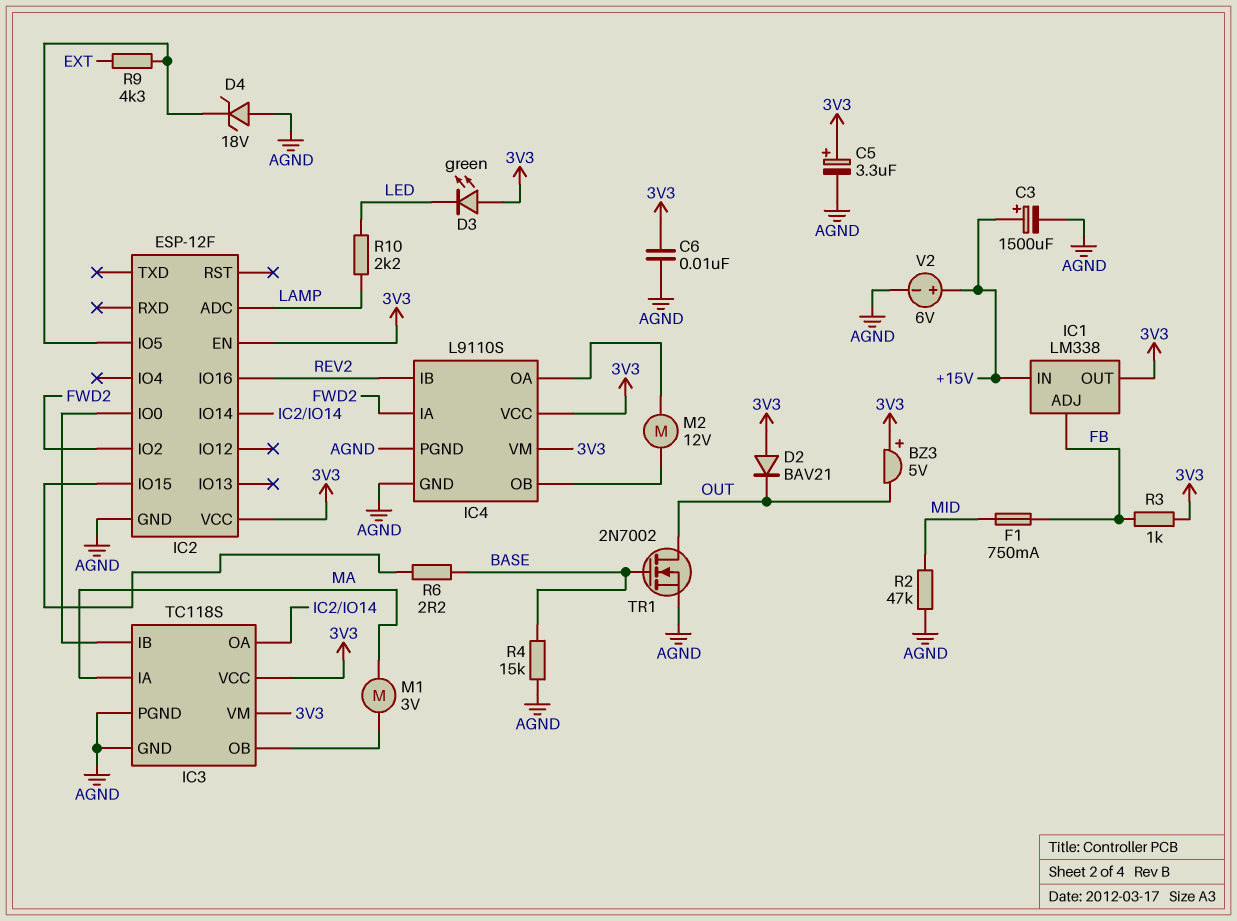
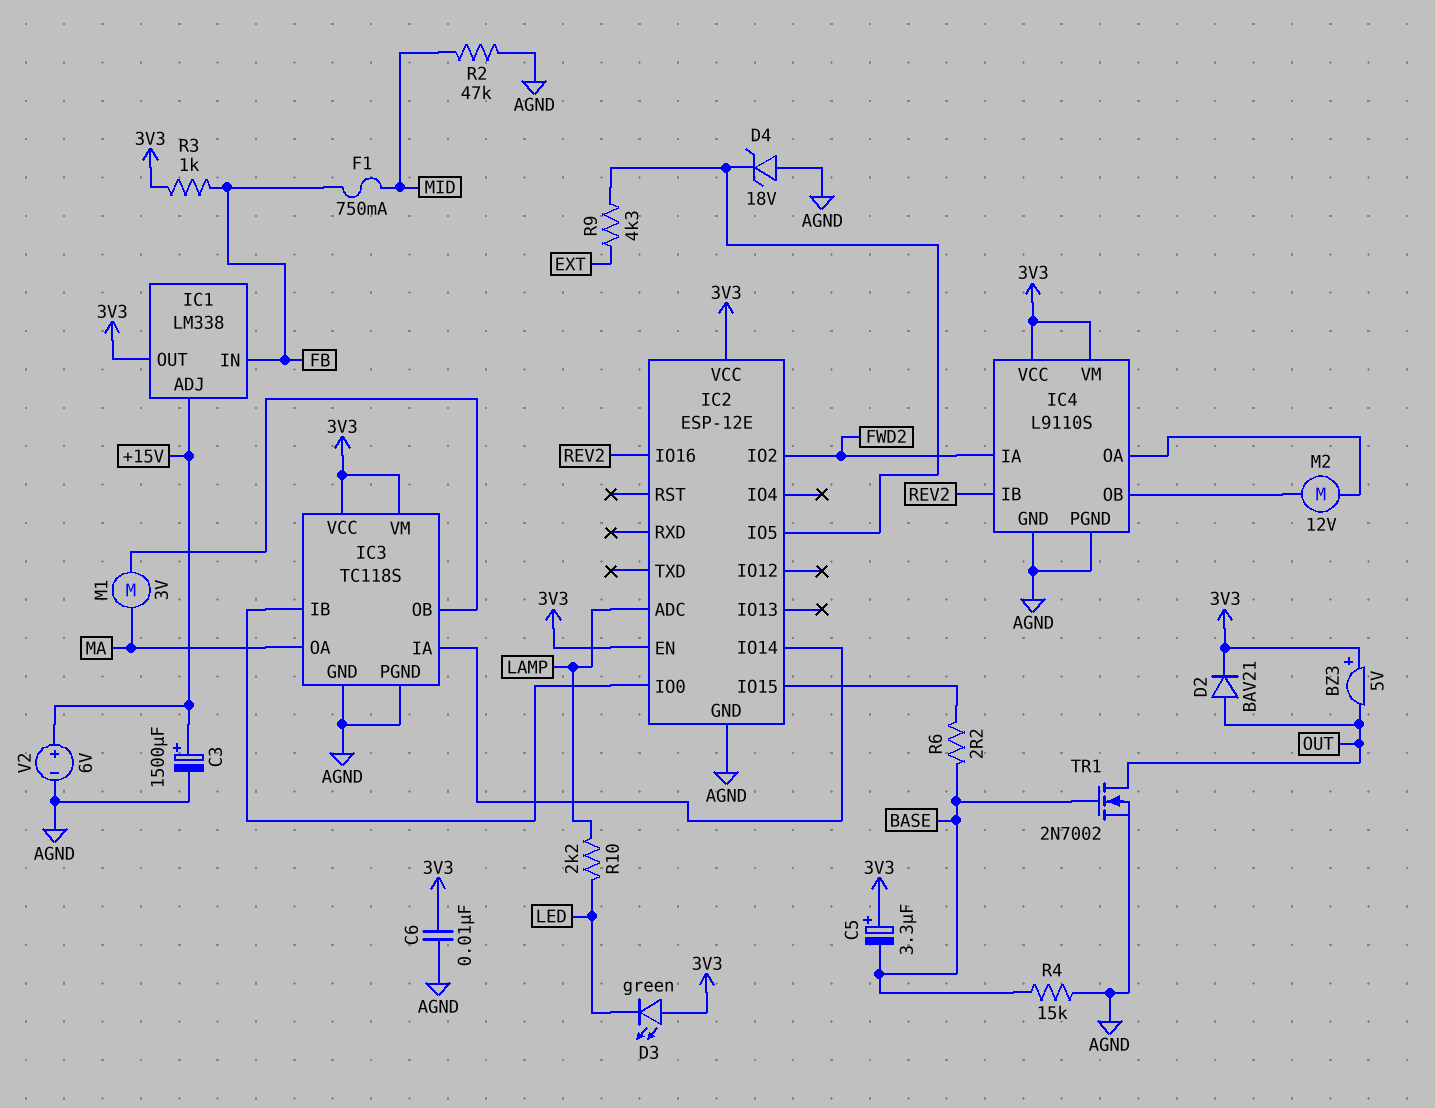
C5: 3.3uF (plus 3V3, minus AGND) -> 3.3uF (plus 3V3, minus BASE)
D2: diode BAV21 (A 3V3, K OUT) -> diode BAV21 (A OUT, K 3V3)
IC1 pin ADJ: FB -> +15V
IC1 pin IN: +15V -> FB
IC2: ESP-12F -> ESP-12E
IC3 pin IA: MA -> IC2/IO14
IC3 pin OA: IC2/IO14 -> MA

